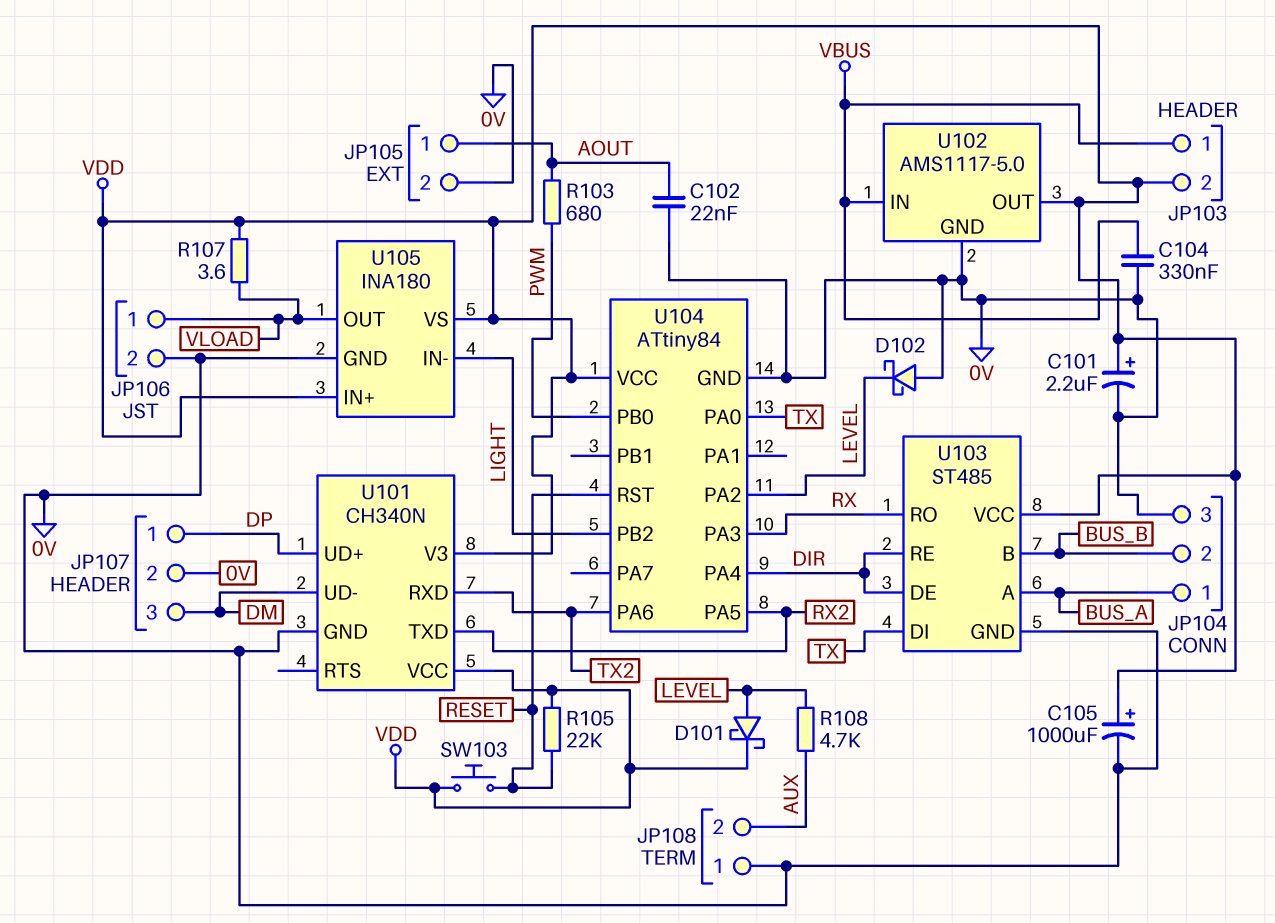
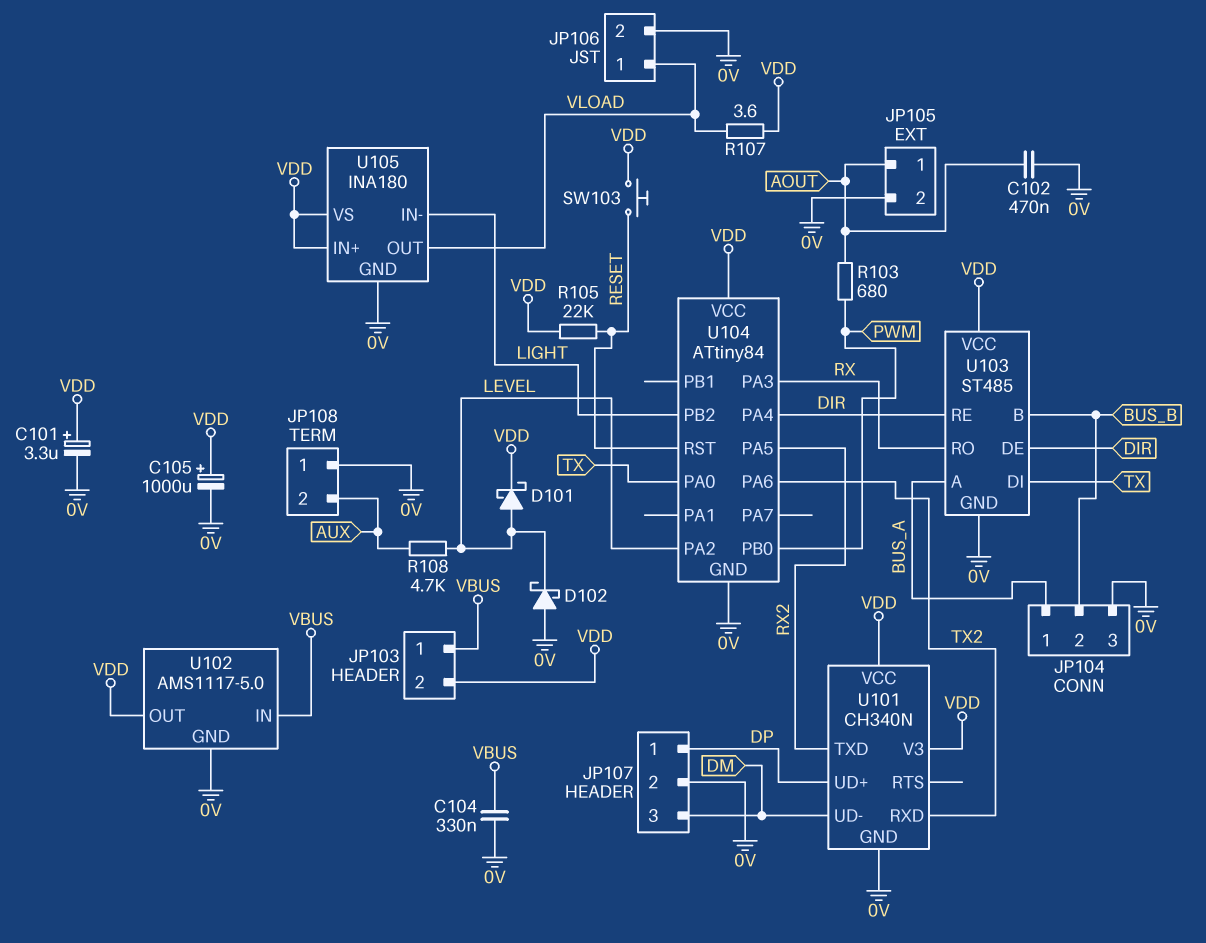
C101: 2.2uF (plus VDD, minus 0V) -> 3.3uF (plus VDD, minus 0V)
C102: 22nF (0V, AOUT) -> 470nF (0V, AOUT)

